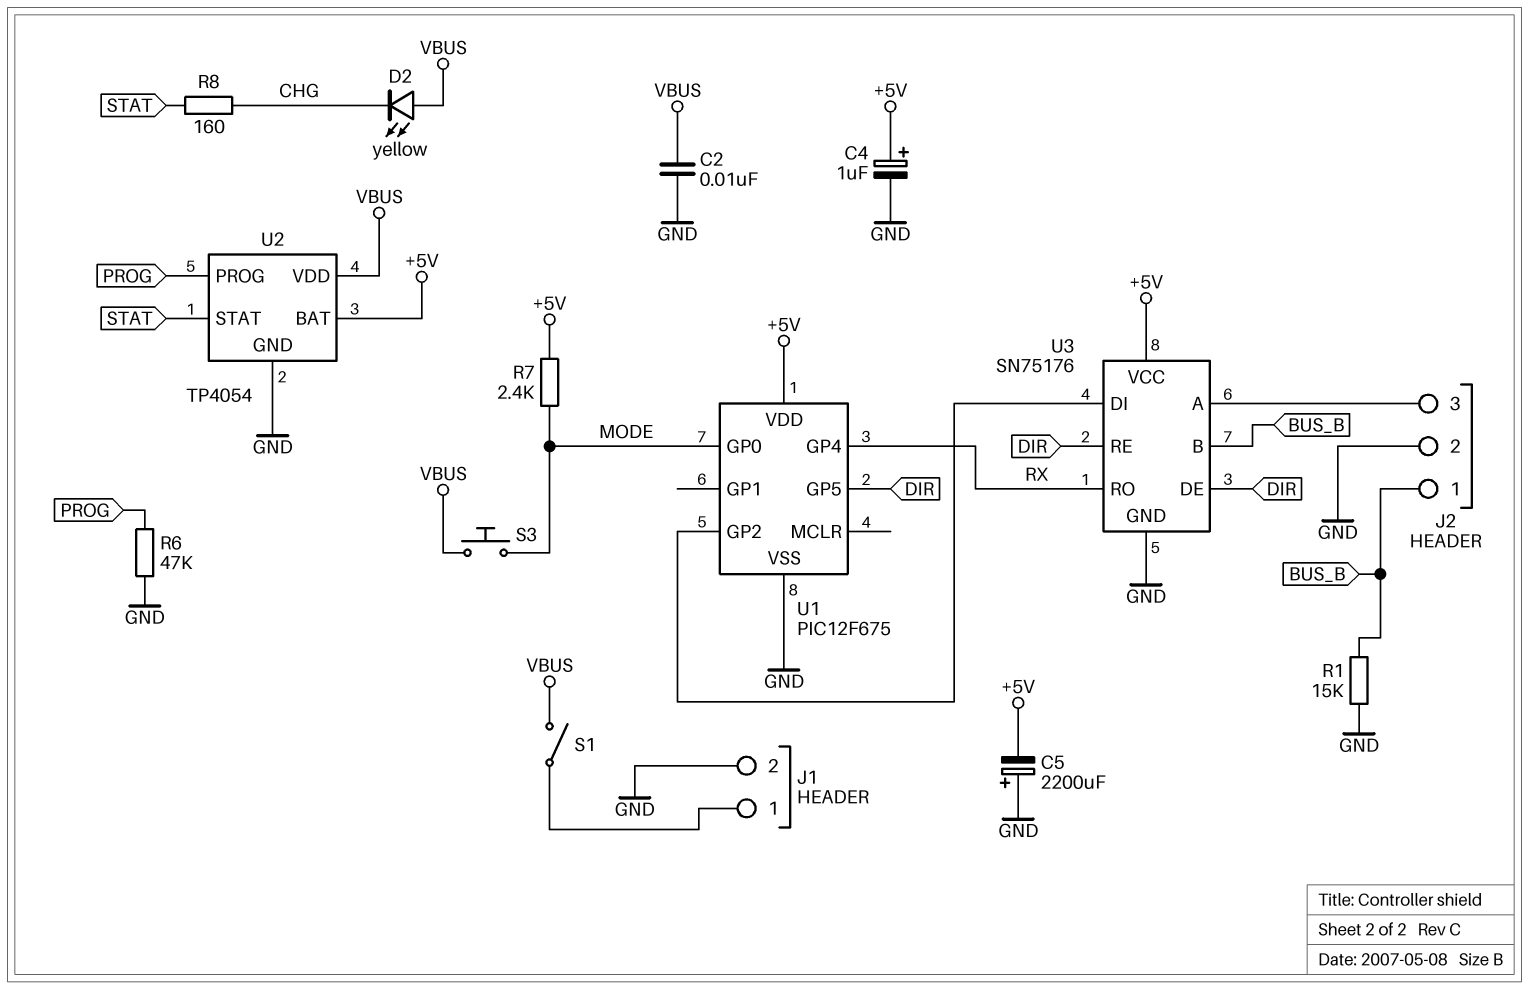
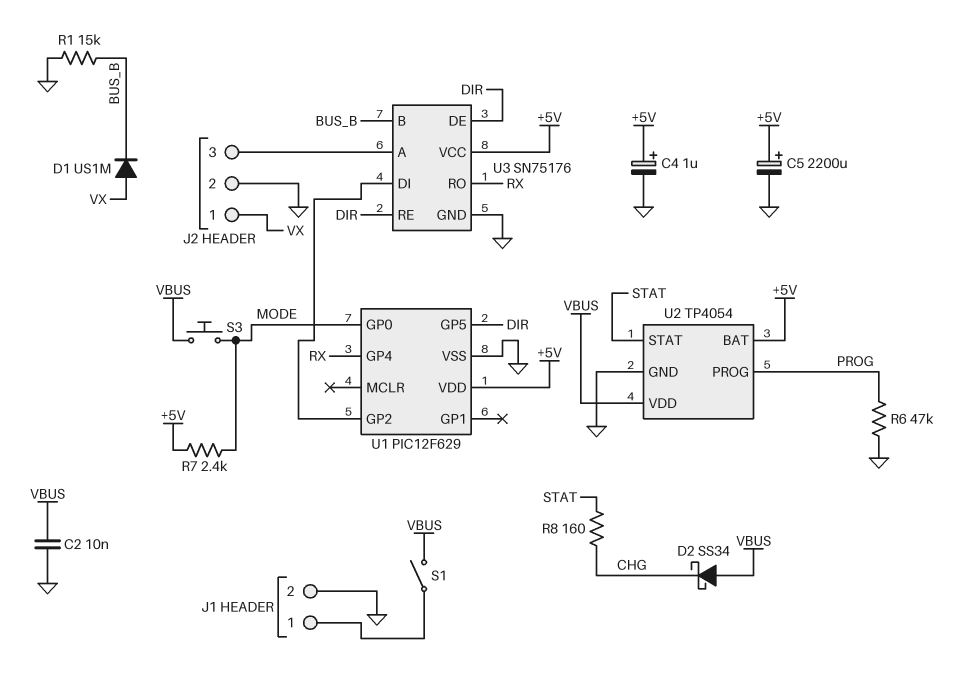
C5: 2200uF (plus GND, minus +5V) -> 2200uF (plus +5V, minus GND)
D1: none -> diode US1M (A VX, K BUS_B)
D2: LED yellow (A VBUS, K CHG) -> schottky SS34 (A VBUS, K CHG)
J2 pin 1: BUS_B -> VX
U1: PIC12F675 -> PIC12F629

